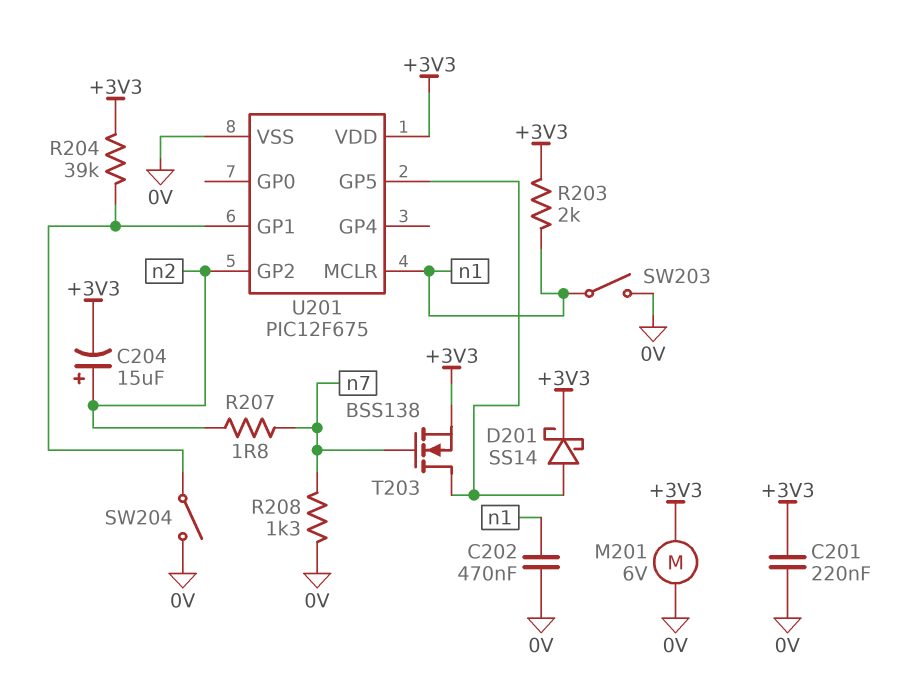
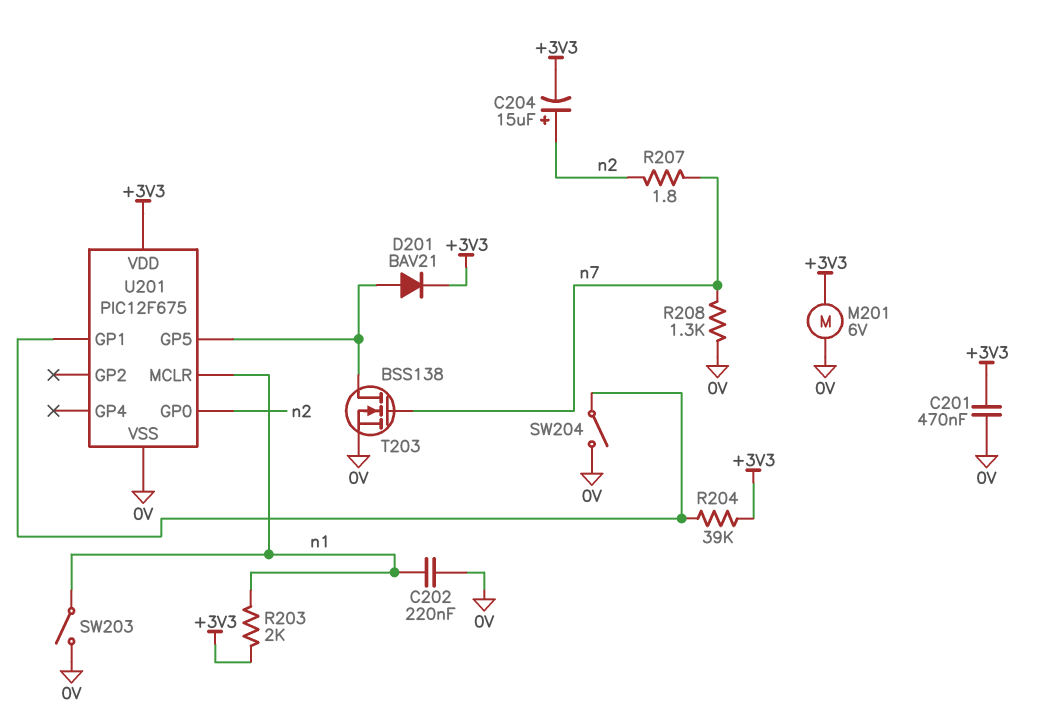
C201: 220nF (+3V3, 0V) -> 470nF (+3V3, 0V)
C202: 470nF (0V, n1) -> 220nF (0V, n1)
D201: schottky SS14 (A U201/GP5, K +3V3) -> diode BAV21 (A U201/GP5, K +3V3)
T203: NMOS BSS138 (G n7, D U201/GP5, S +3V3) -> NMOS BSS138 (G n7, D U201/GP5, S 0V)
U201 pin GP0: none -> n2
U201 pin GP2: n2 -> none

